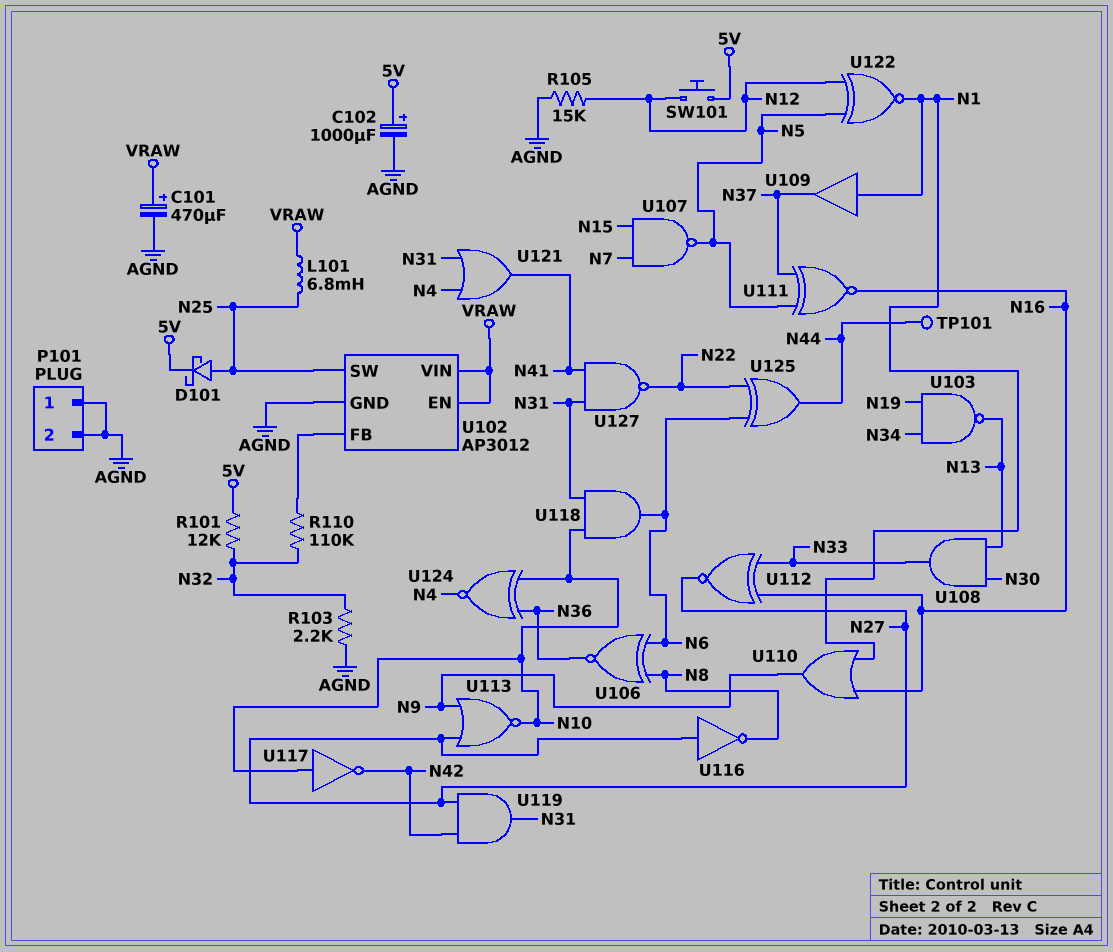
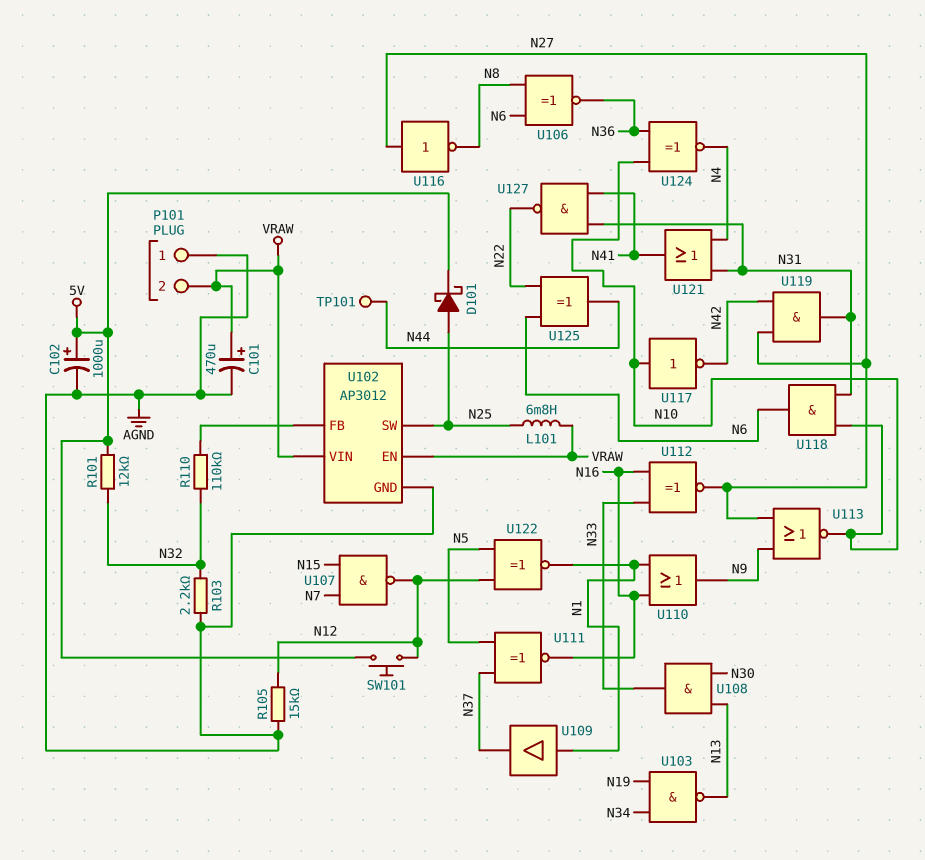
P101 pin 2: AGND -> VRAW
U107: NAND (in N7, in N15, out N5) -> NAND (in N7, in N15, out N12)

